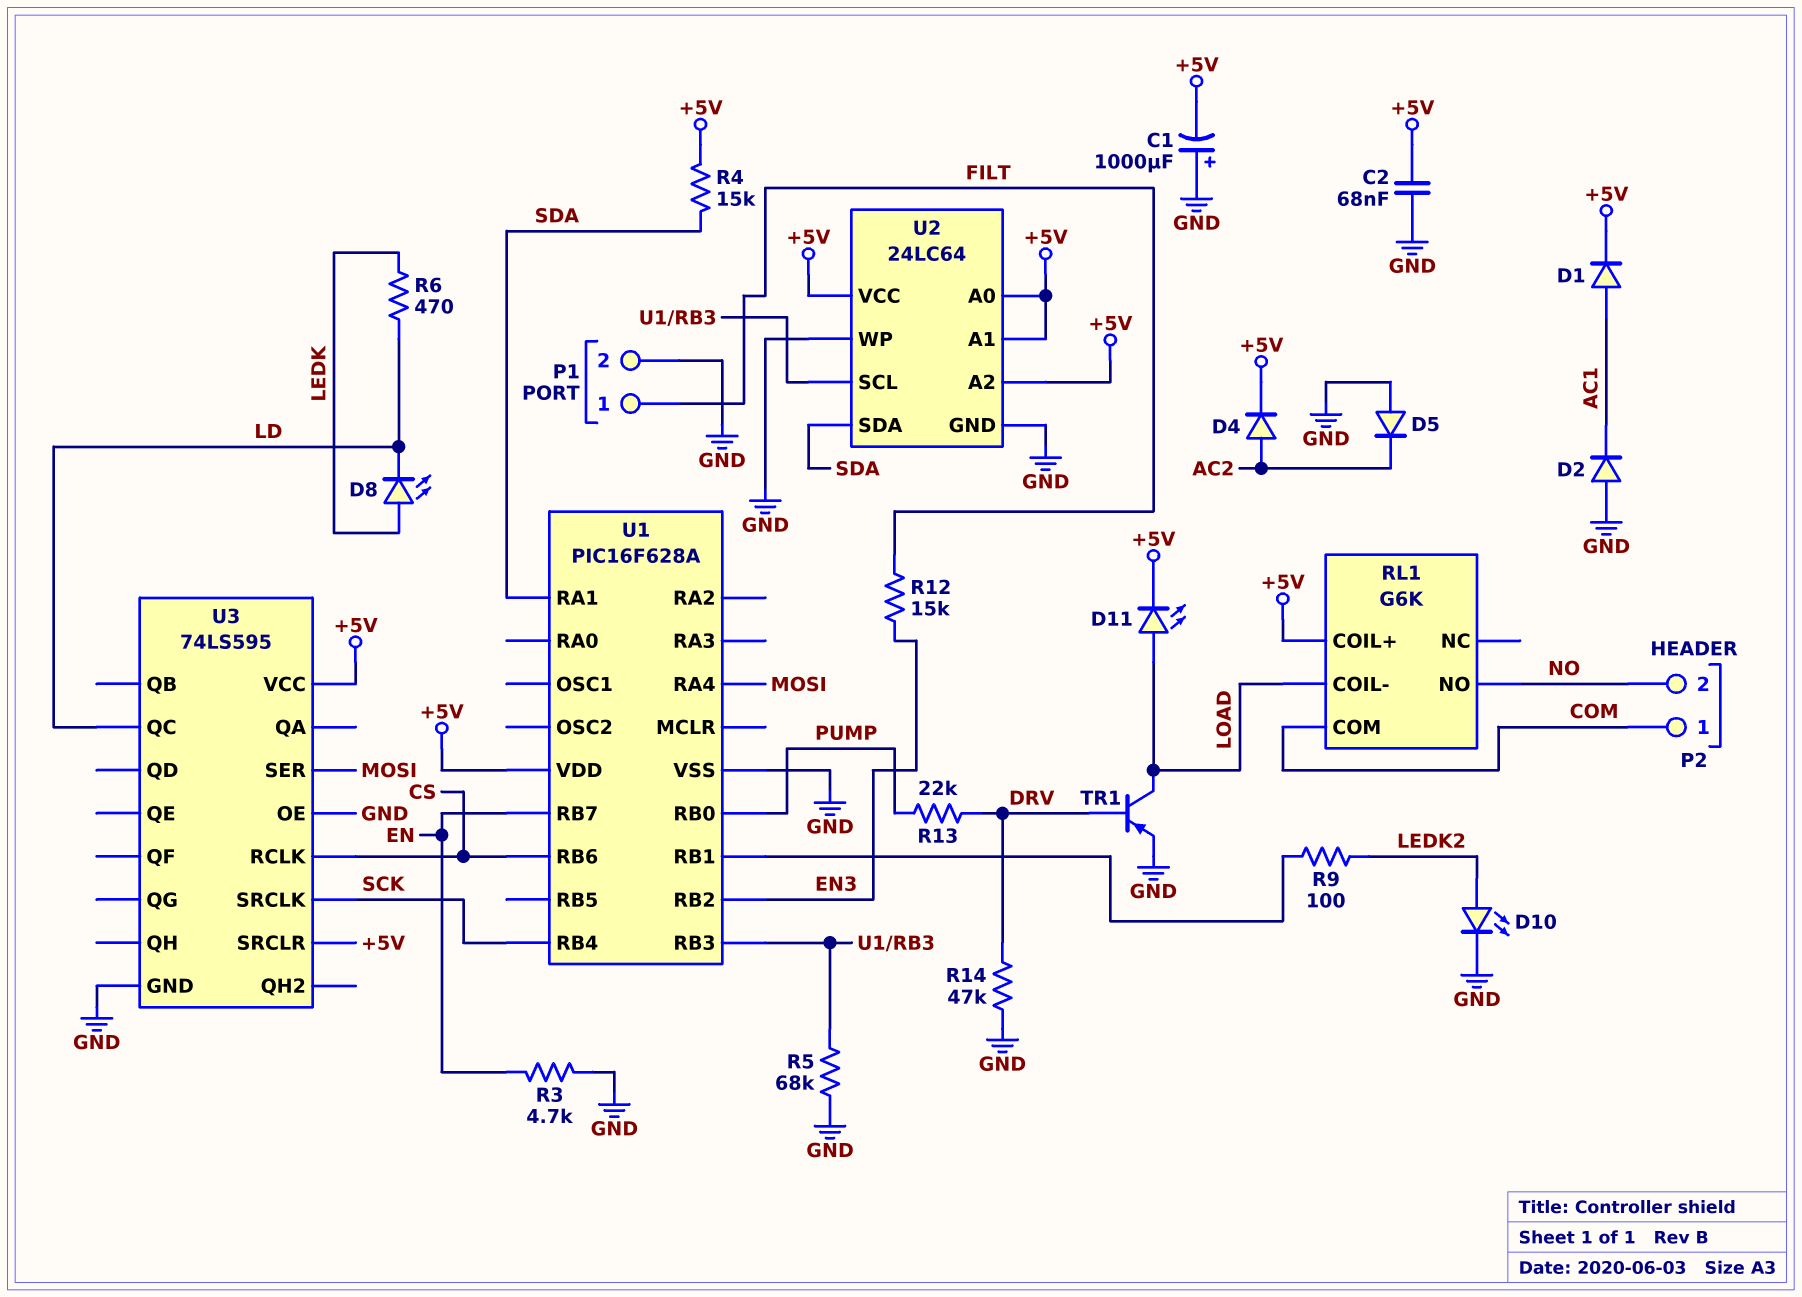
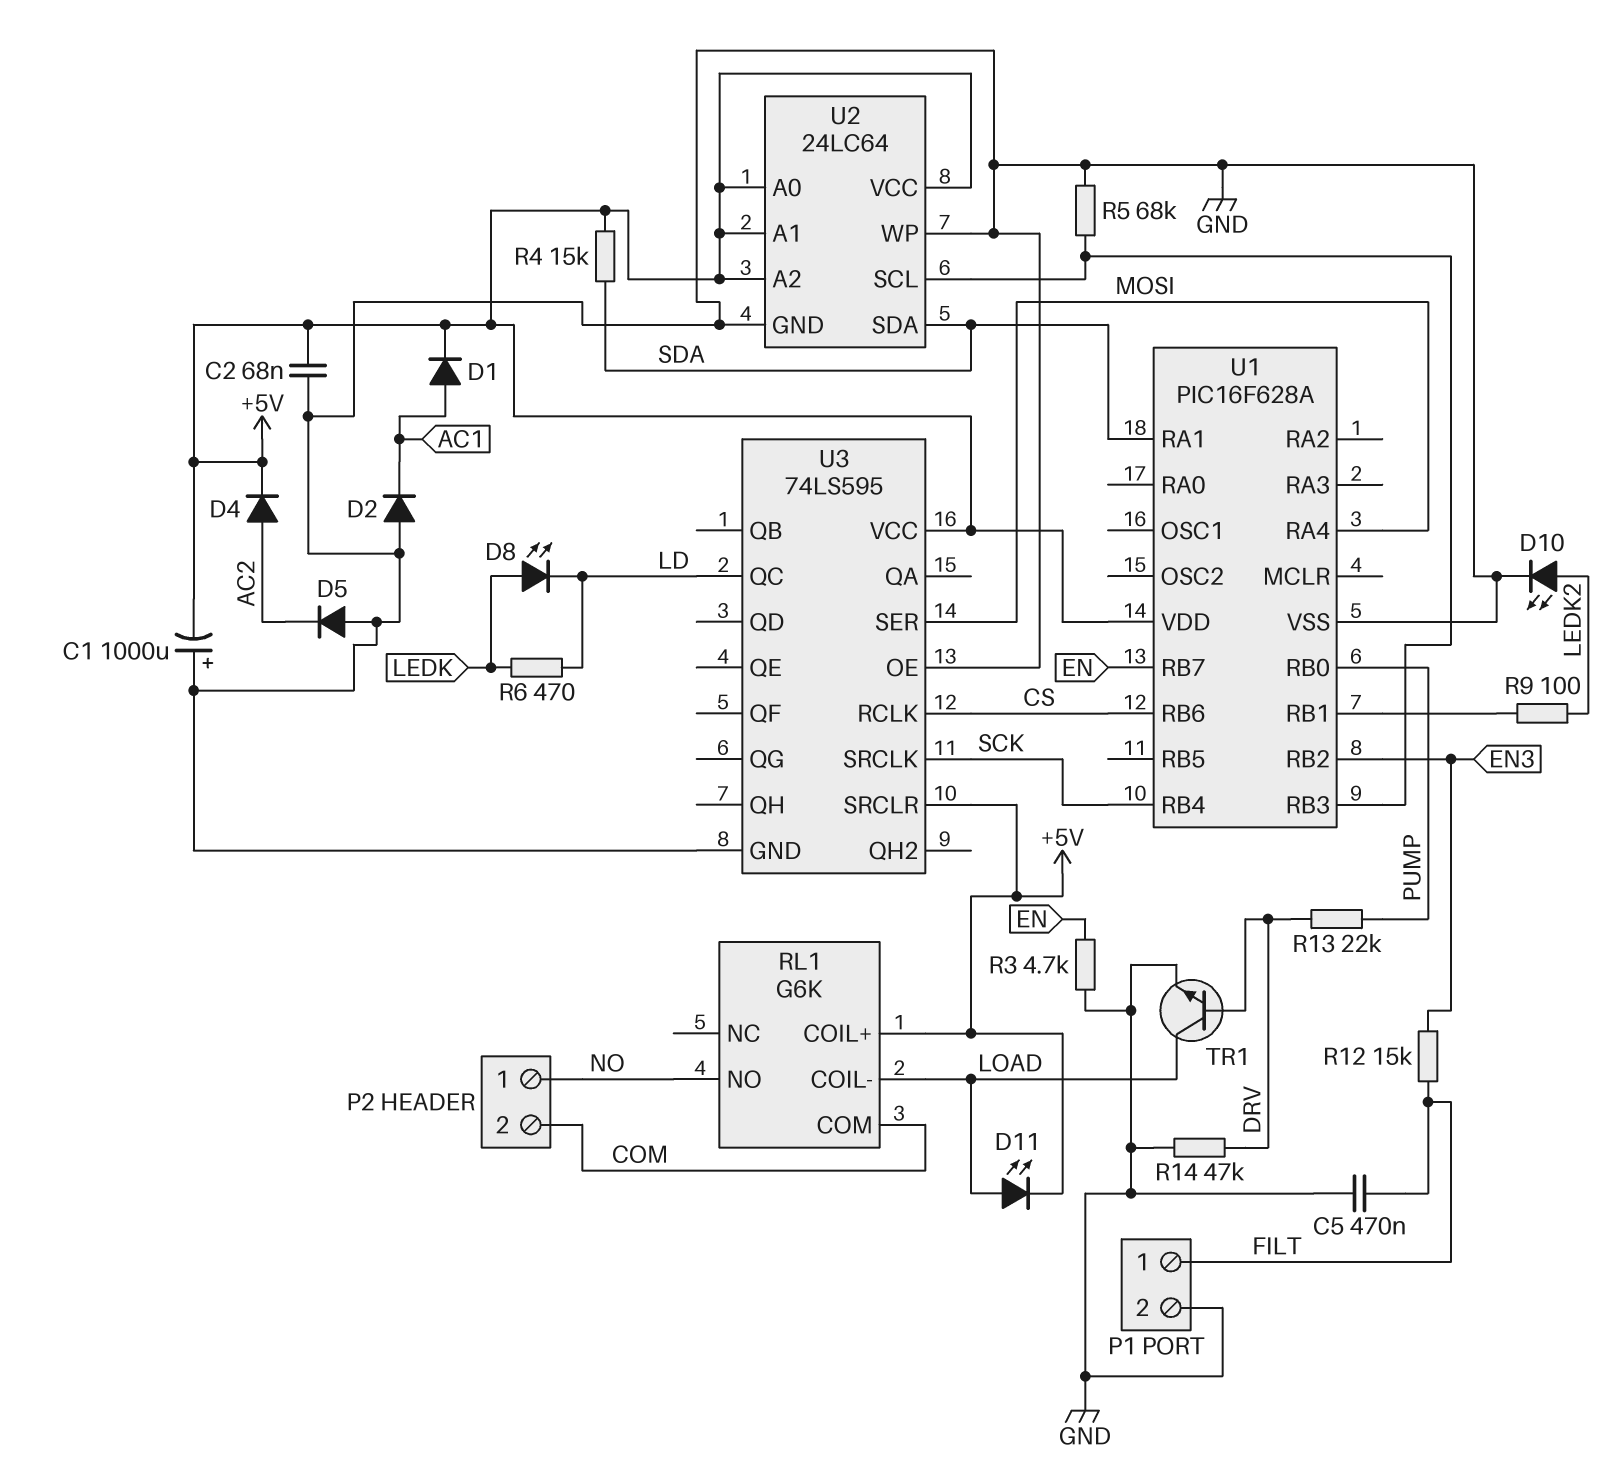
C5: none -> 470nF (FILT, GND)
P2 pin 1: COM -> NO
P2 pin 2: NO -> COM
TR1: PNP (B DRV, C LOAD, E GND) -> NPN (B DRV, C LOAD, E GND)

